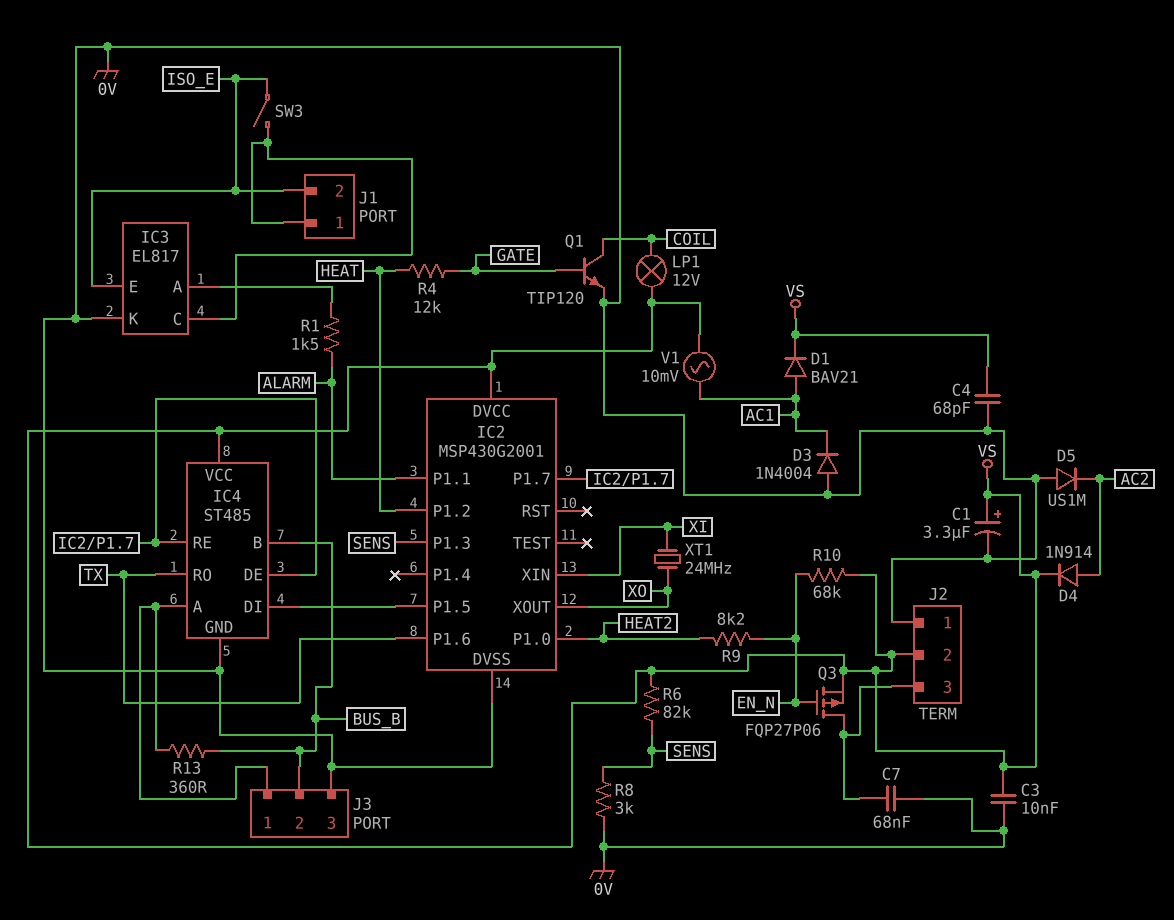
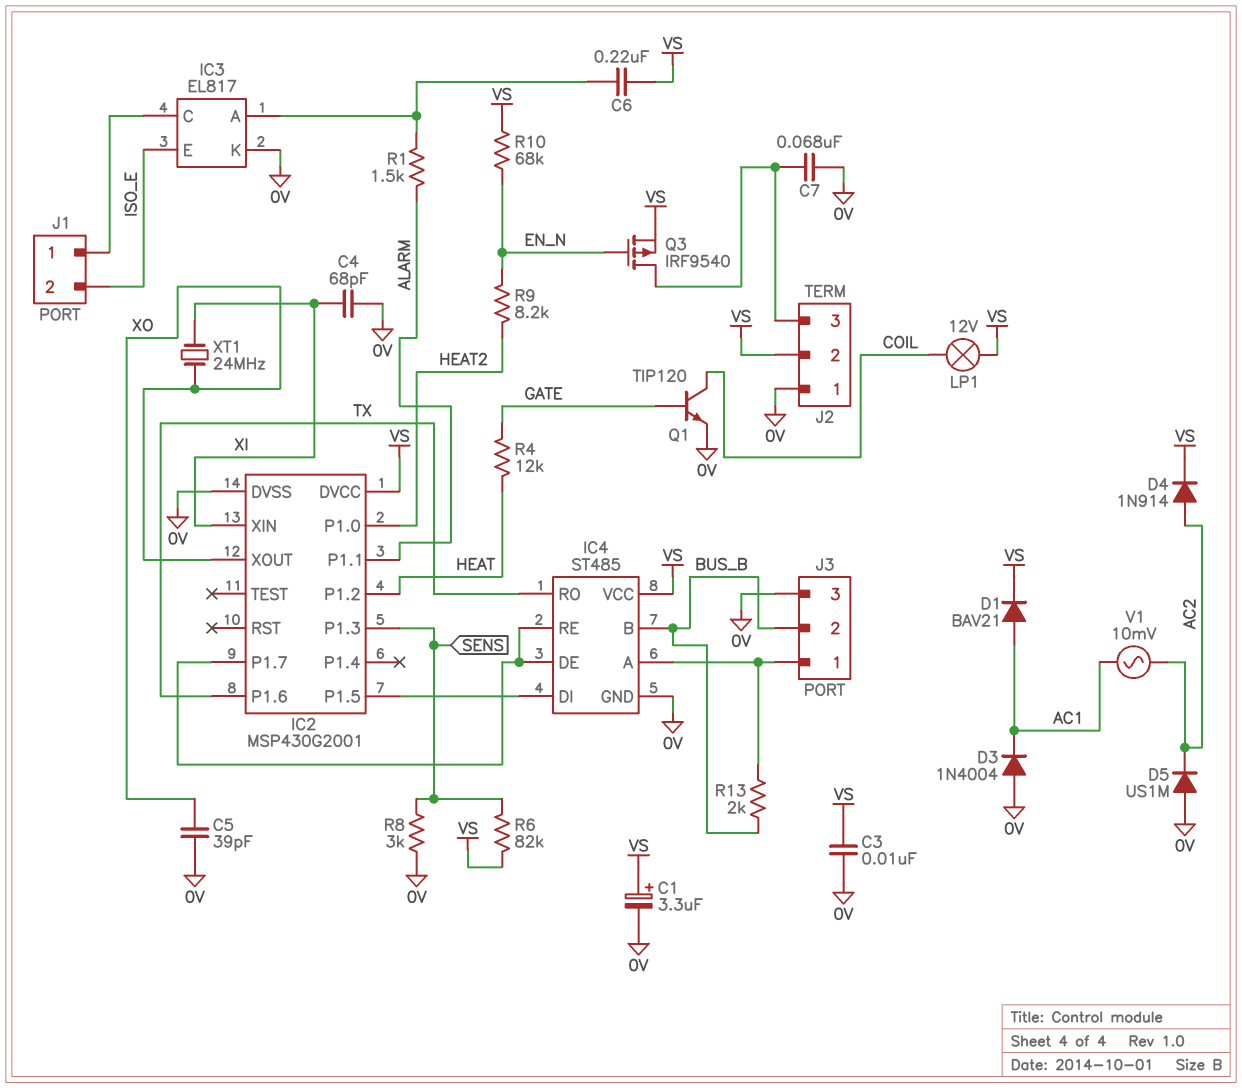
C4: 68pF (0V, VS) -> 68pF (0V, XI)
C5: none -> 39pF (0V, XO)
C6: none -> 220nF (IC3/A, VS)
Q3: PMOS FQP27P06 (G EN_N, D J2/3, S VS) -> PMOS IRF9540 (G EN_N, D J2/3, S VS)
R13: 360 (BUS_B, IC4/A) -> 2k (BUS_B, IC4/A)
SW3: switch (IC3/C, ISO_E) -> none
V1: AC 10mV (AC1, VS) -> AC 10mV (AC1, AC2)

